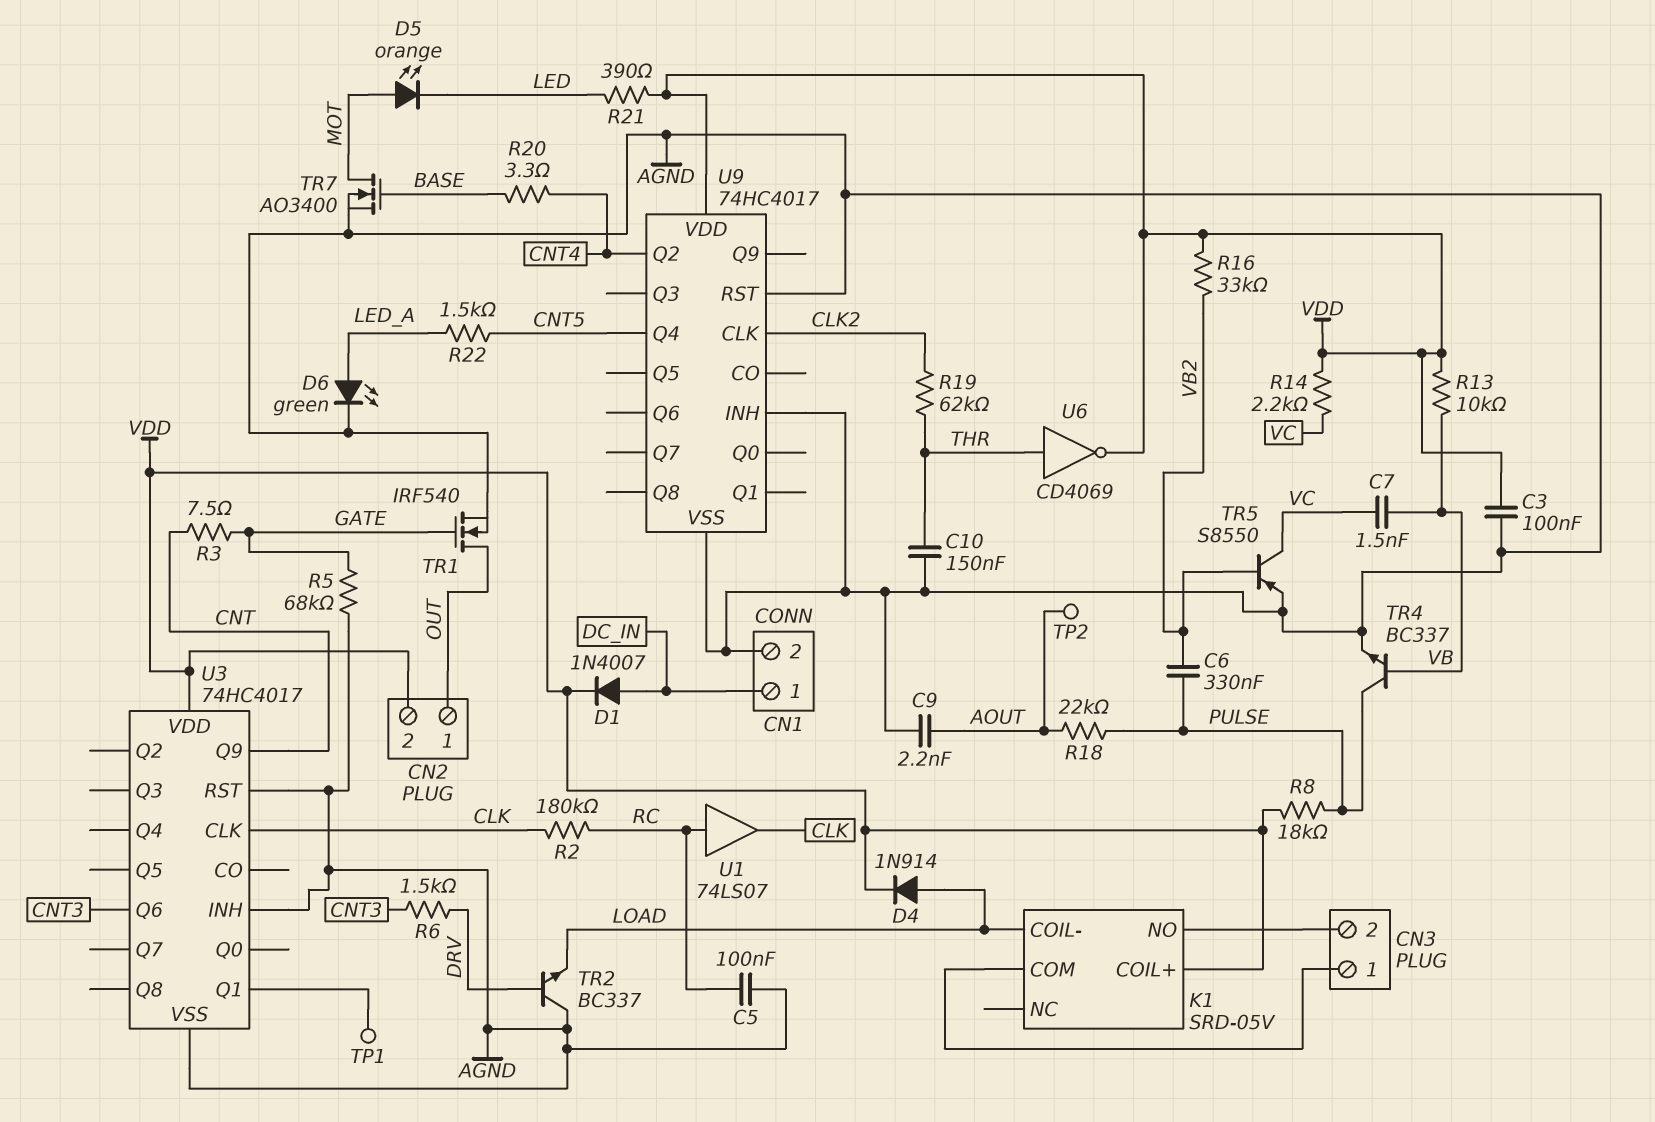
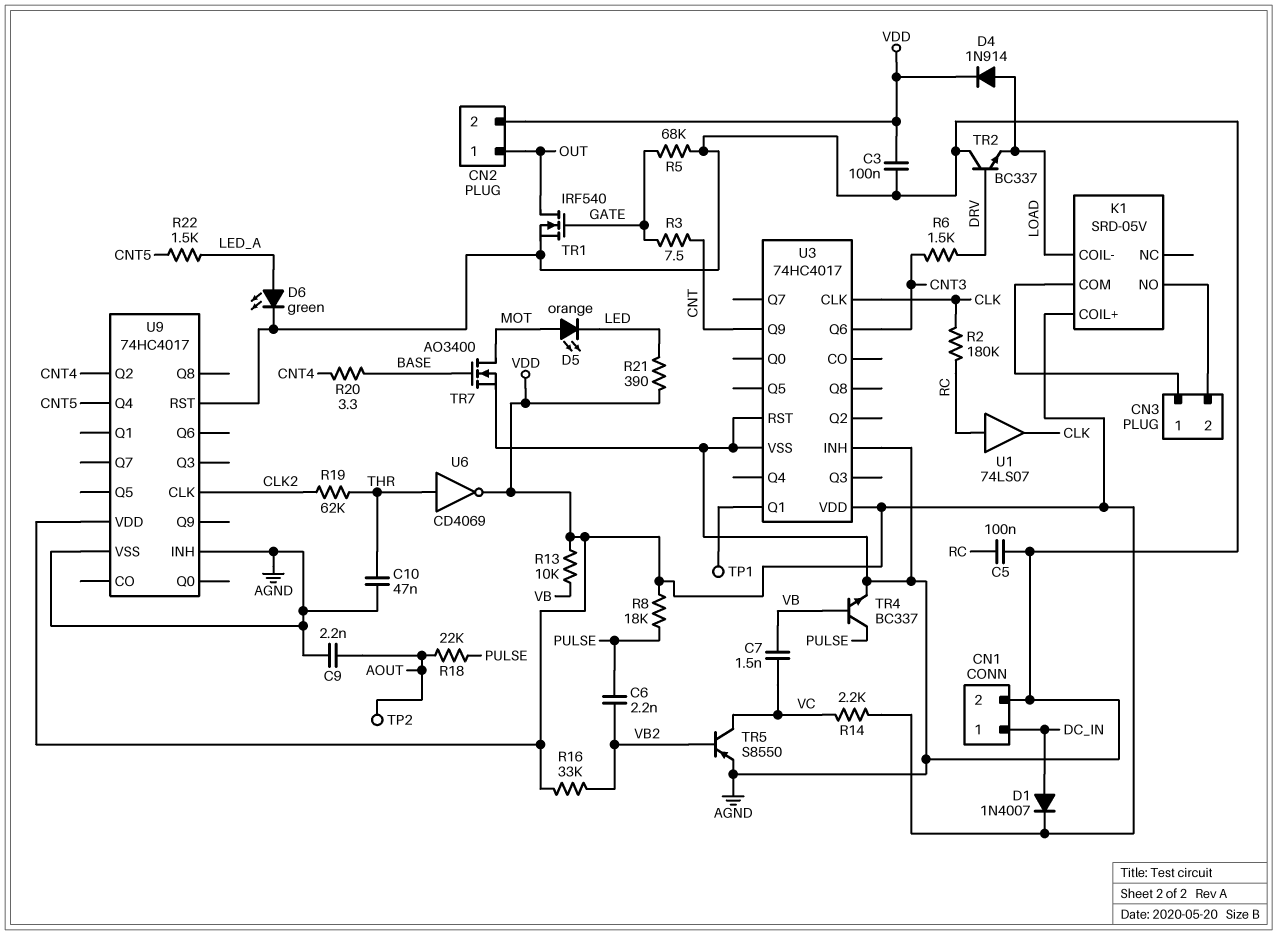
C6: 330nF (PULSE, VB2) -> 2.2nF (PULSE, VB2)
C10: 150nF (AGND, THR) -> 47nF (AGND, THR)

